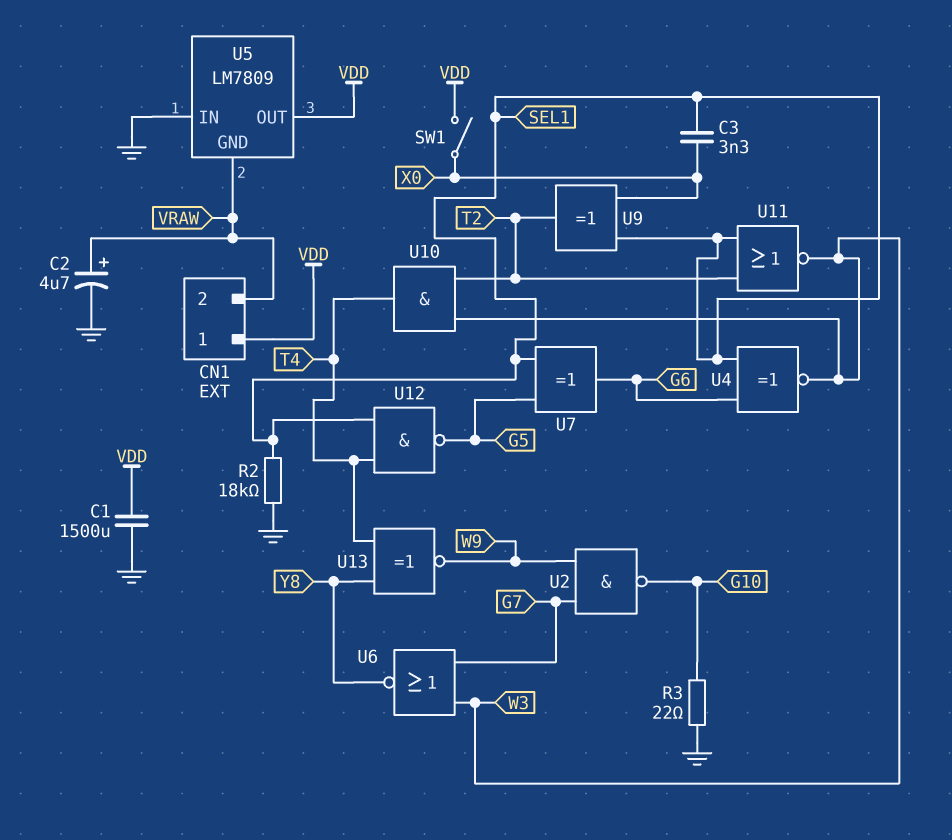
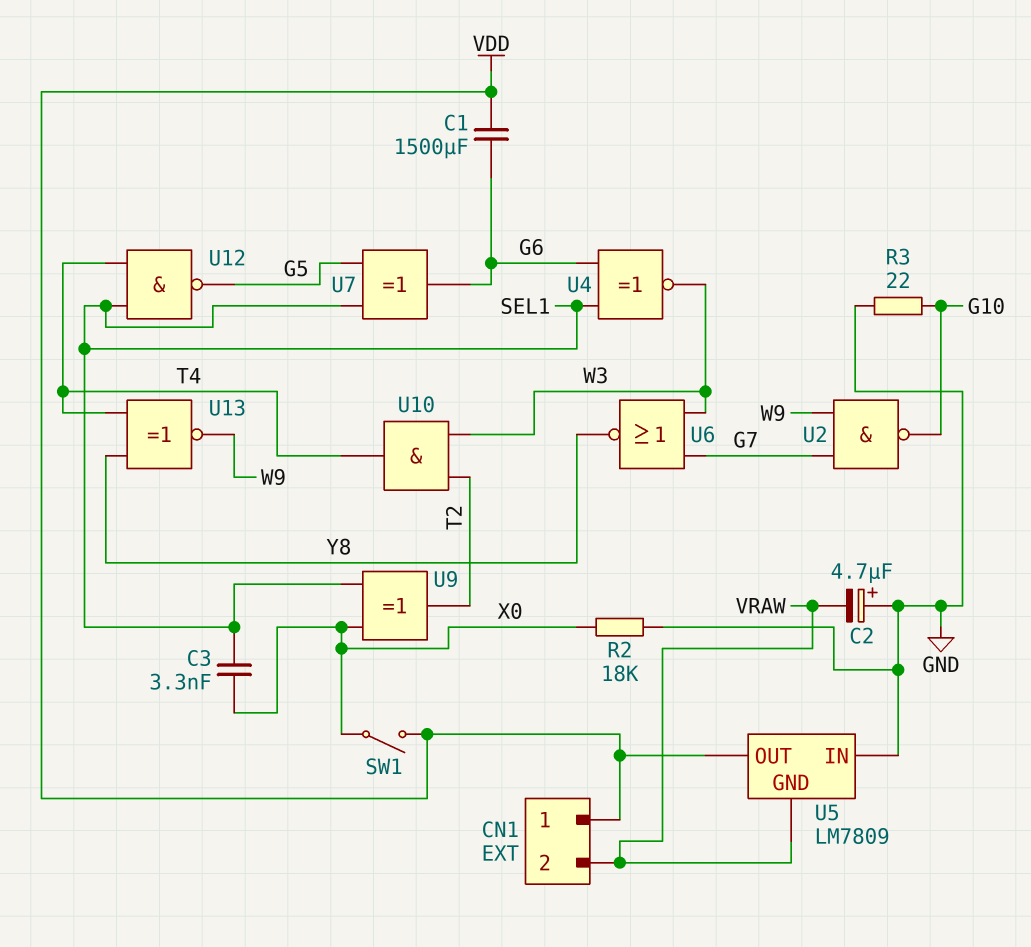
C1: 1500uF (GND, VDD) -> 1500uF (G6, VDD)
C2: 4.7uF (plus VRAW, minus GND) -> 4.7uF (plus GND, minus VRAW)
R2: 18k (GND, SEL1) -> 18k (GND, X0)
U11: NOR (in SEL1, in T2, out W3) -> none

